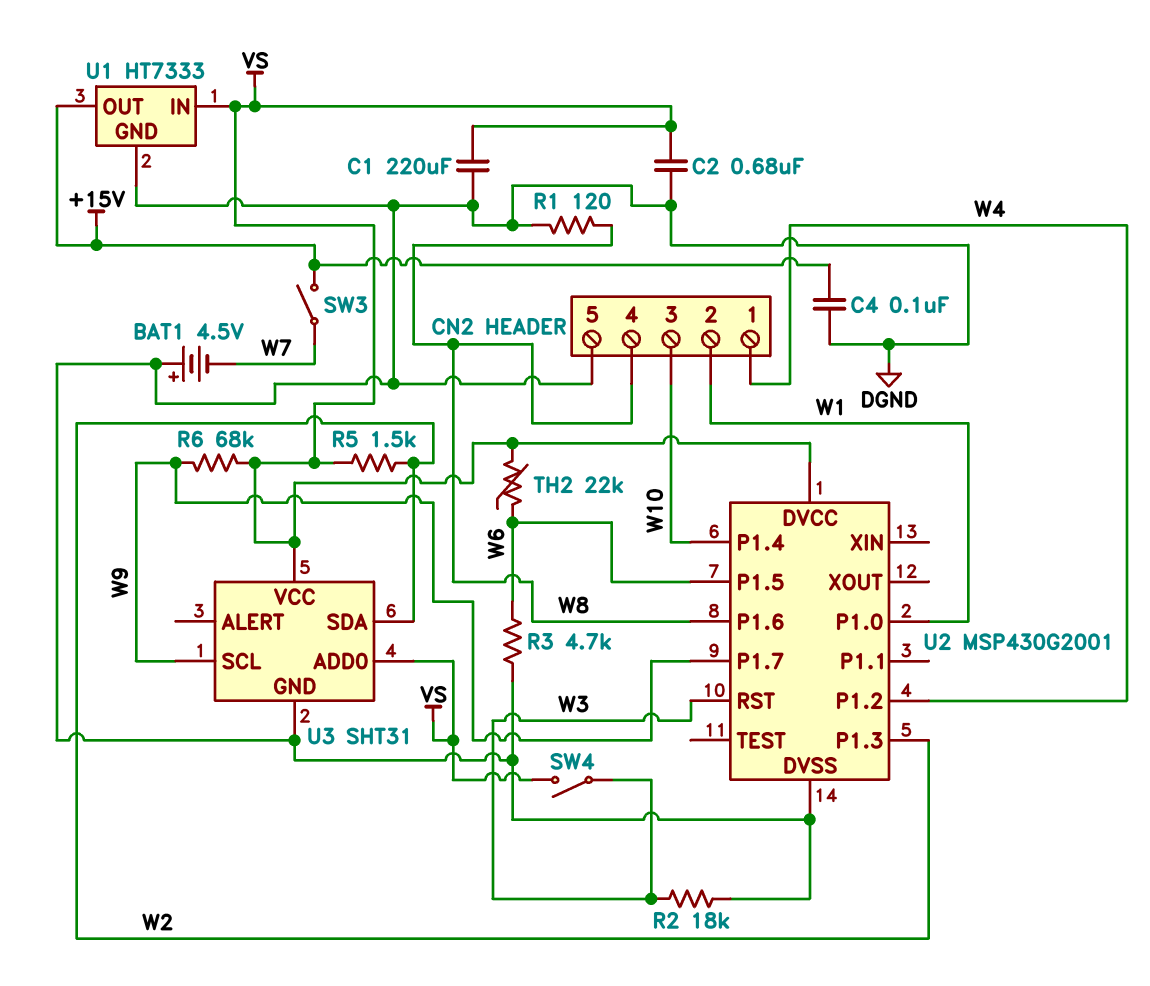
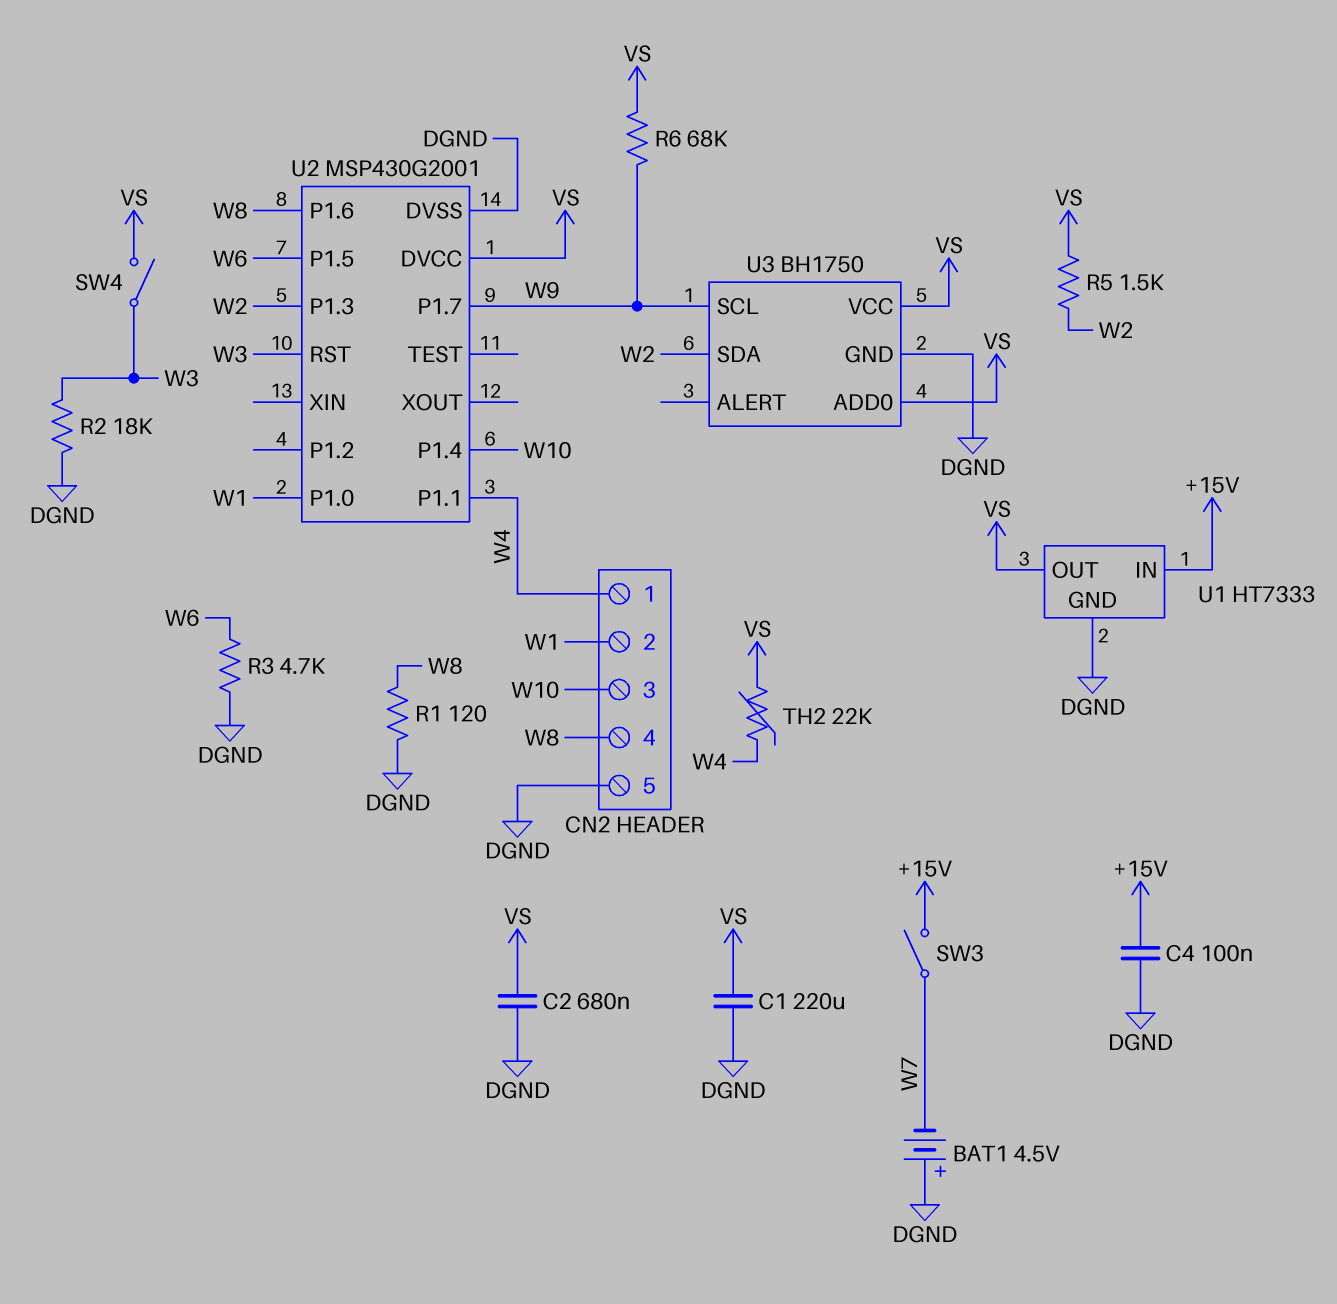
TH2: 22k (VS, W6) -> 22k (VS, W4)
U1 pin IN: VS -> +15V
U1 pin OUT: +15V -> VS
U2 pin P1.1: none -> W4
U2 pin P1.2: W4 -> none
U3: SHT31 -> BH1750

